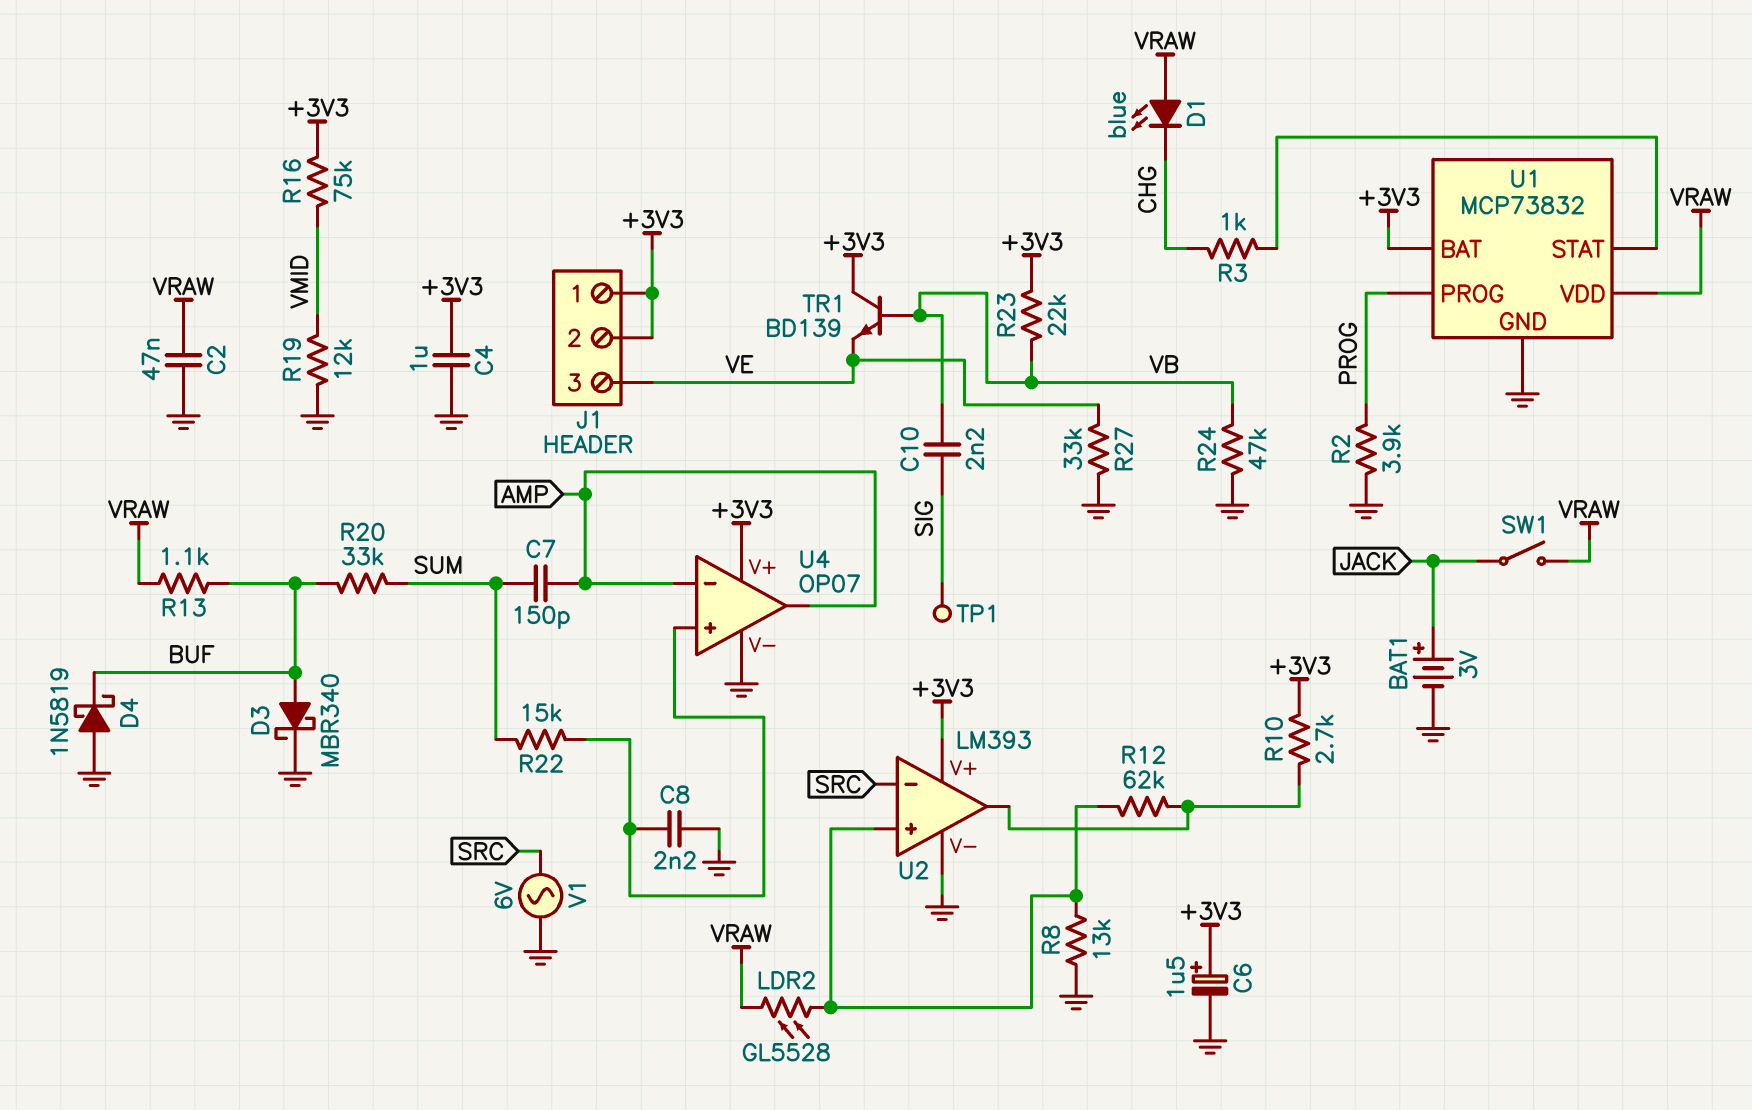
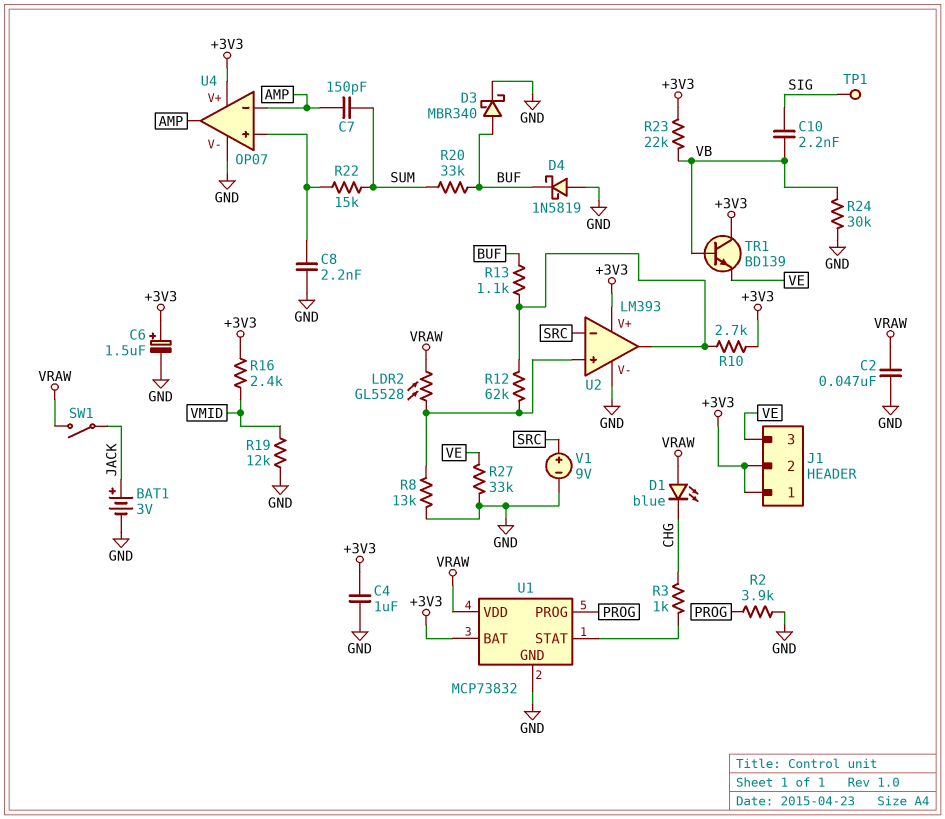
R13: 1.1k (BUF, VRAW) -> 1.1k (BUF, U2/out)
R16: 75k (+3V3, VMID) -> 2.4k (+3V3, VMID)
R24: 47k (GND, VB) -> 30k (GND, VB)
V1: AC 6V (GND, SRC) -> 9V (plus SRC, minus GND)

